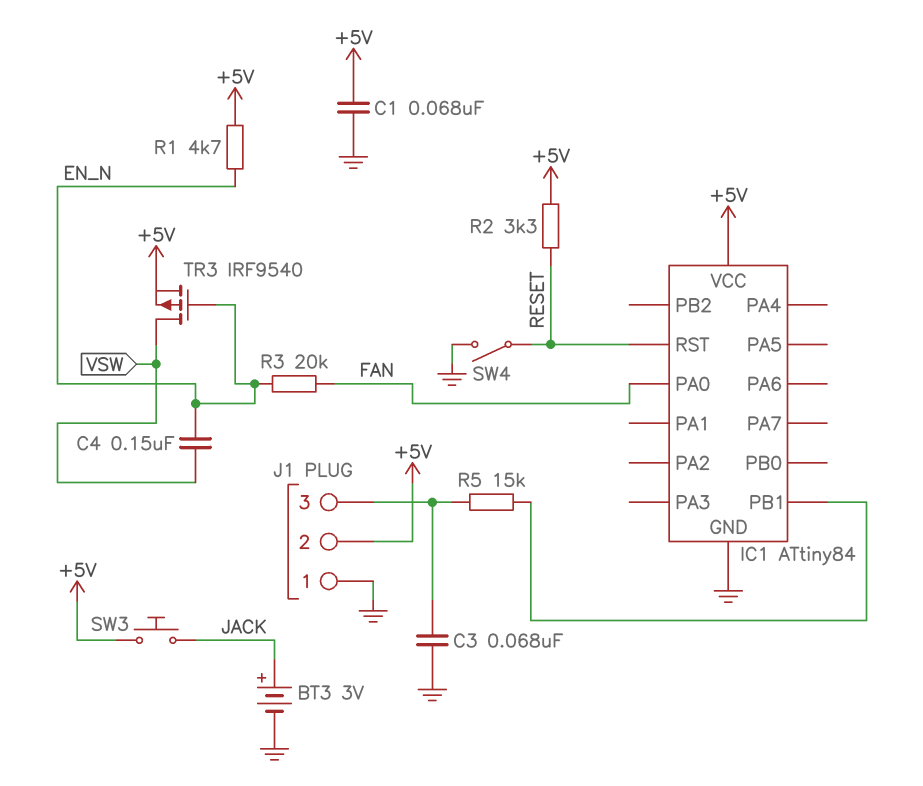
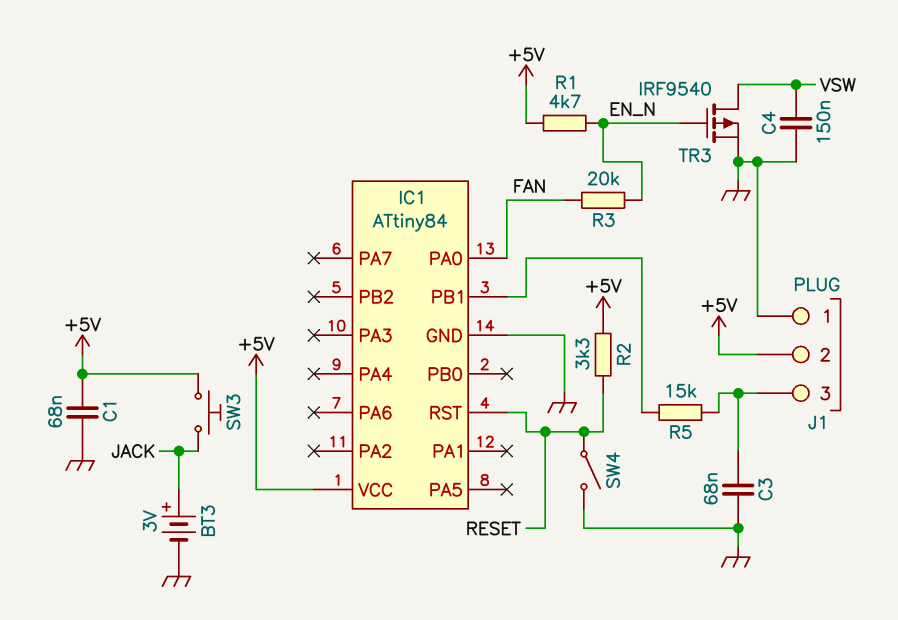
C4: 150nF (EN_N, VSW) -> 150nF (GND, VSW)
TR3: PMOS IRF9540 (G EN_N, D VSW, S +5V) -> PMOS IRF9540 (G EN_N, D VSW, S GND)

